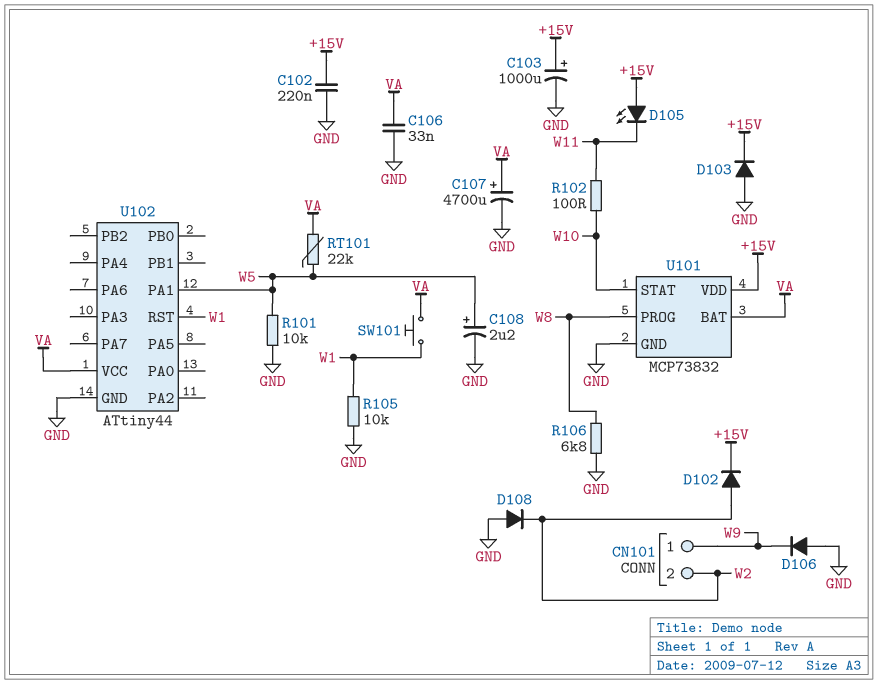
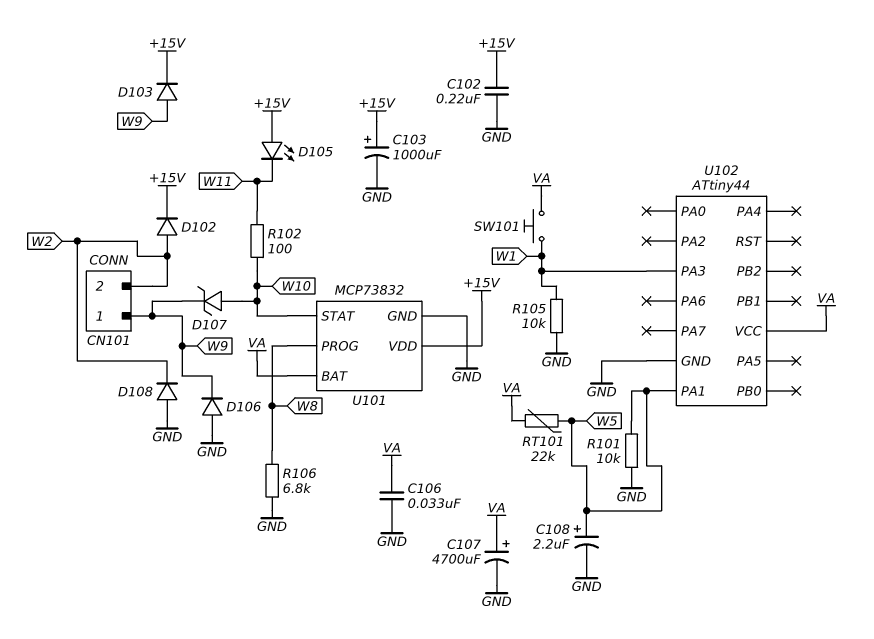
D103: diode (A GND, K +15V) -> diode (A W9, K +15V)
D107: none -> zener (A W10, K W9)
U102 pin PA3: none -> W1
U102 pin RST: W1 -> none

